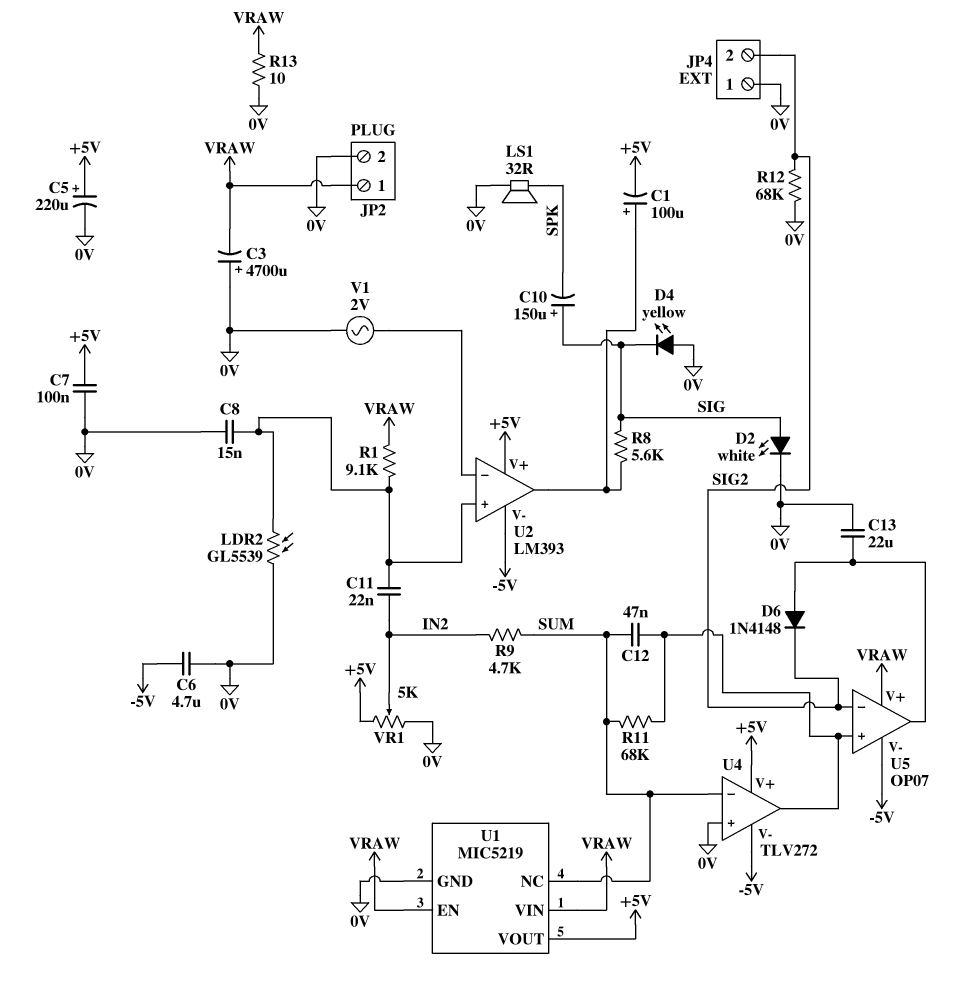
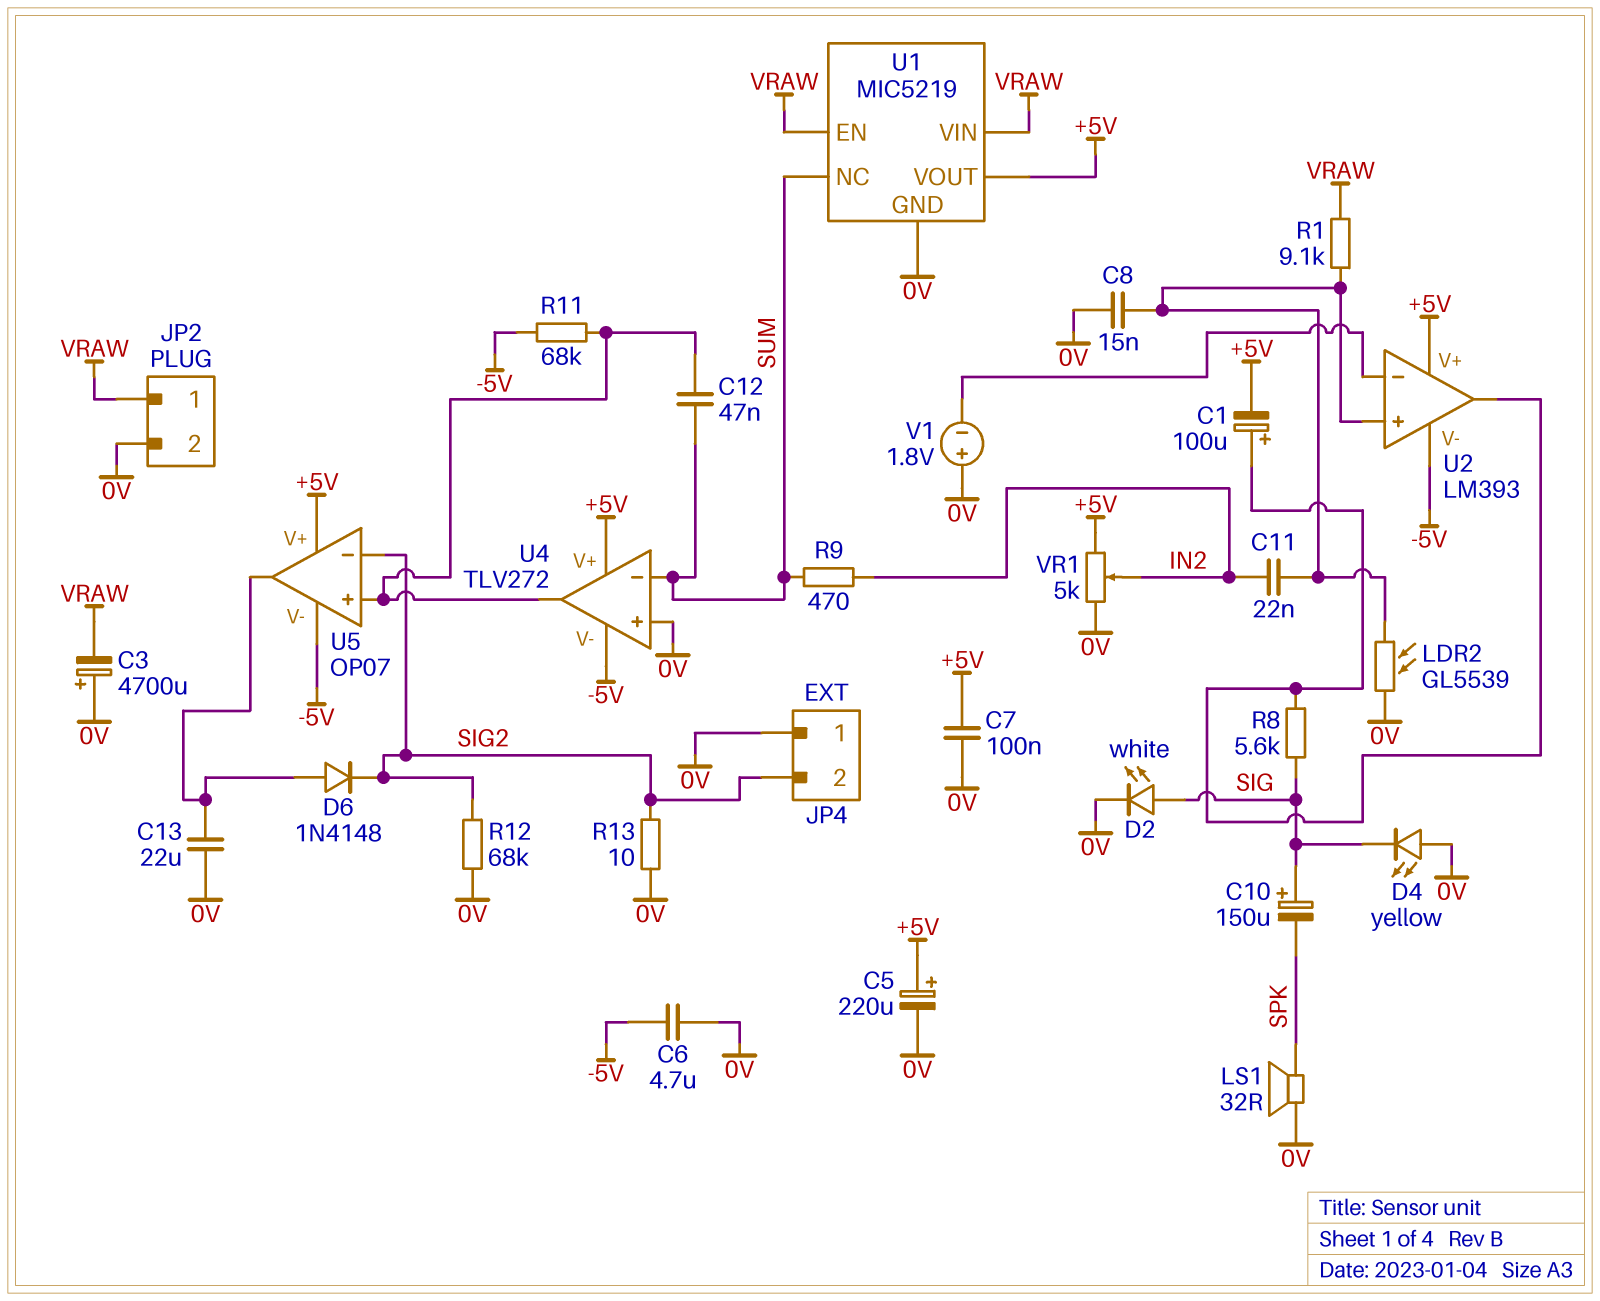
R9: 4.7k (IN2, SUM) -> 470 (IN2, SUM)
R11: 68k (SUM, U4/out) -> 68k (-5V, U4/out)
R13: 10 (0V, VRAW) -> 10 (0V, SIG2)
U5 pin V+: VRAW -> +5V
V1: AC 2V (0V, U2/in-) -> 1.8V (plus 0V, minus U2/in-)

